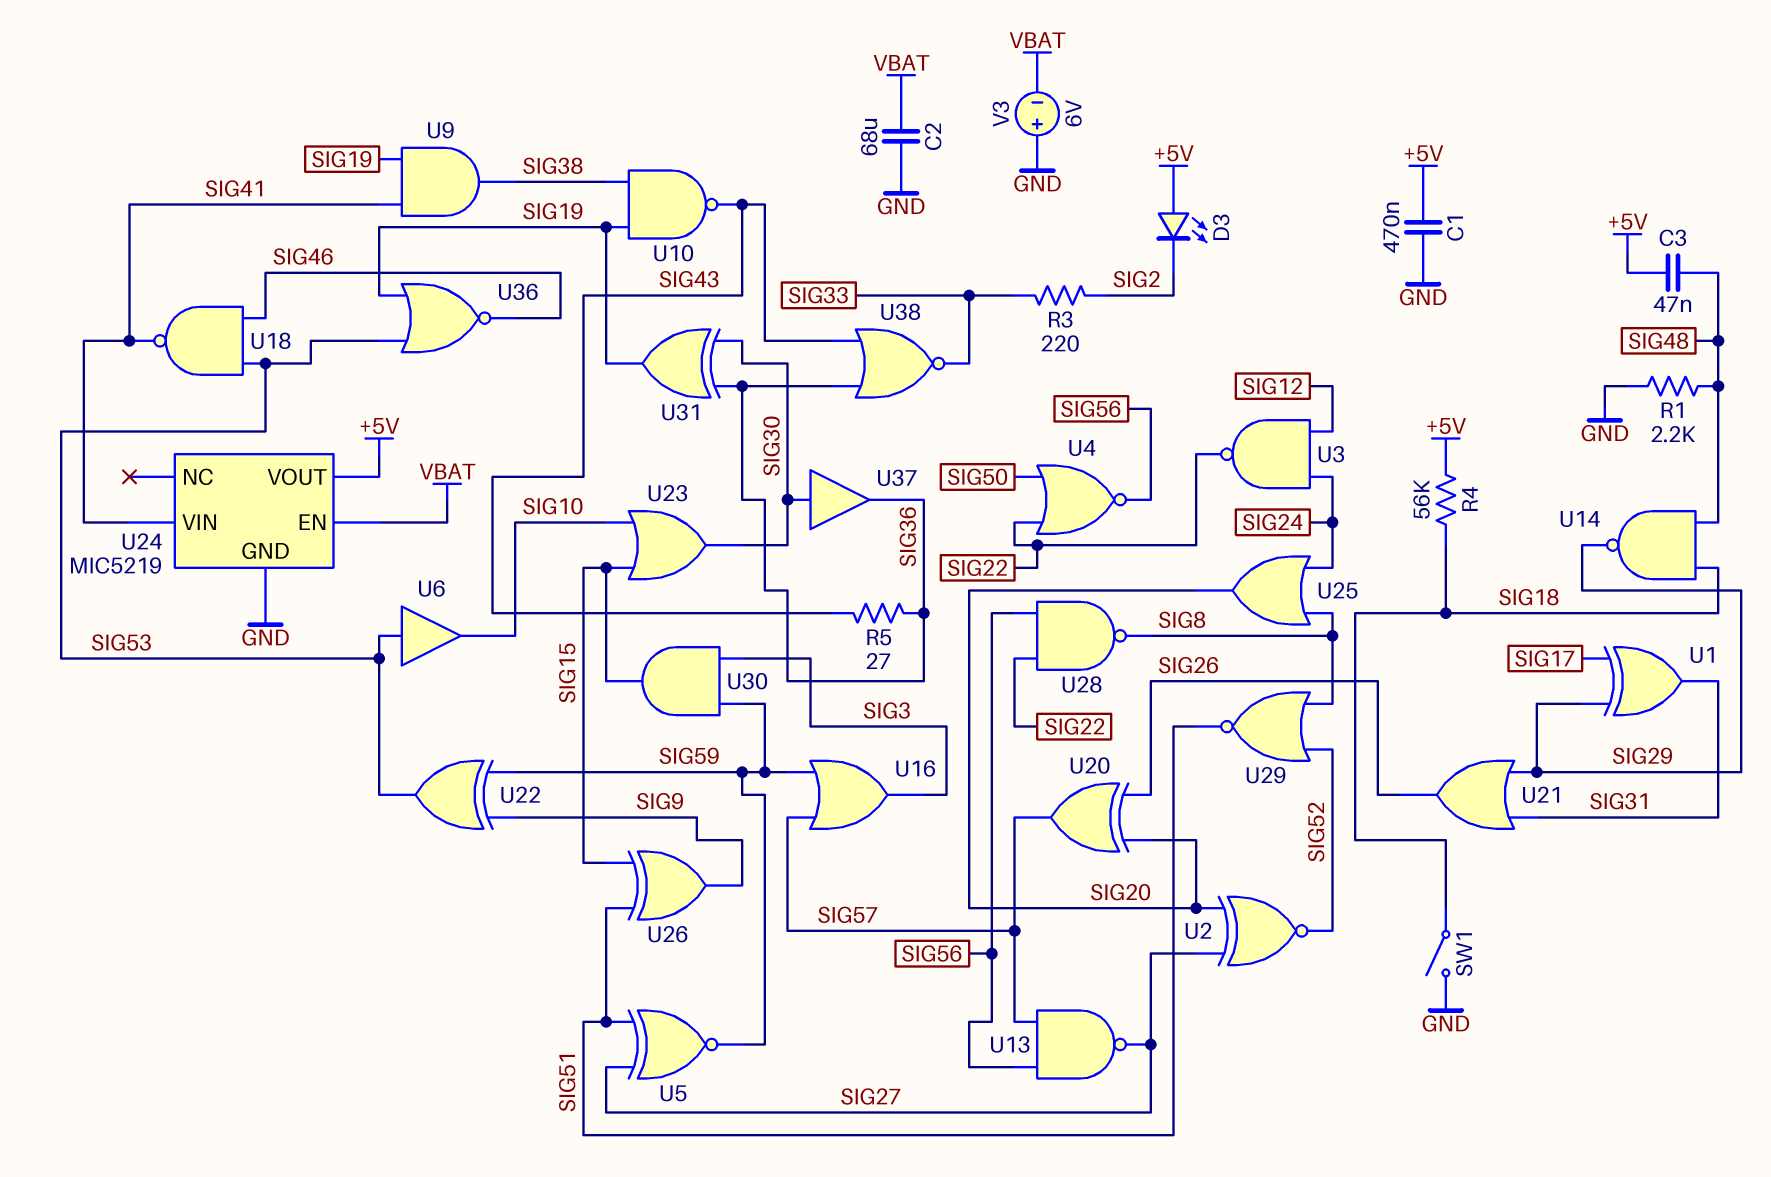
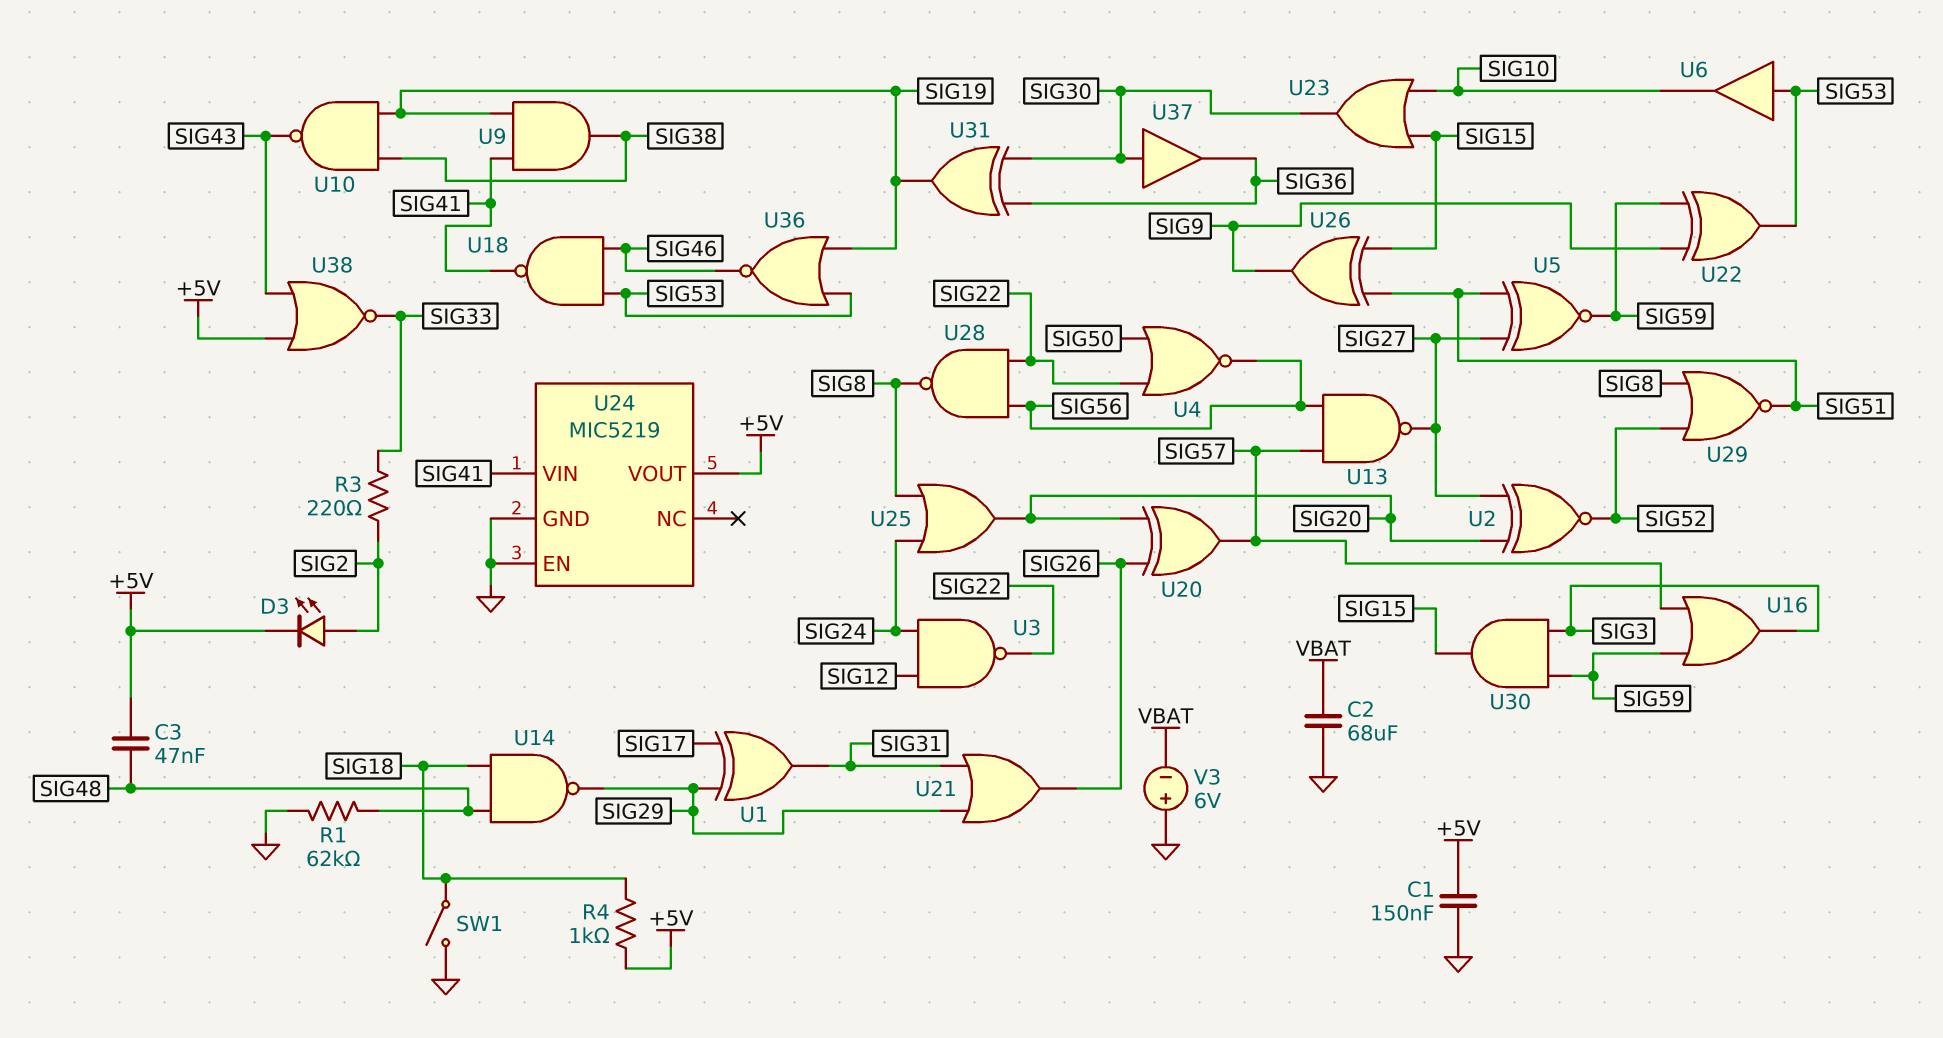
C1: 470nF (+5V, GND) -> 150nF (+5V, GND)
D3: LED (A +5V, K SIG2) -> LED (A SIG2, K +5V)
R1: 2.2k (GND, SIG48) -> 62k (GND, SIG48)
R4: 56k (+5V, SIG18) -> 1k (+5V, SIG18)
R5: 27 (SIG36, SIG43) -> none
U24 pin EN: VBAT -> GND
U38: NOR (in SIG36, in SIG43, out SIG33) -> NOR (in +5V, in SIG43, out SIG33)

